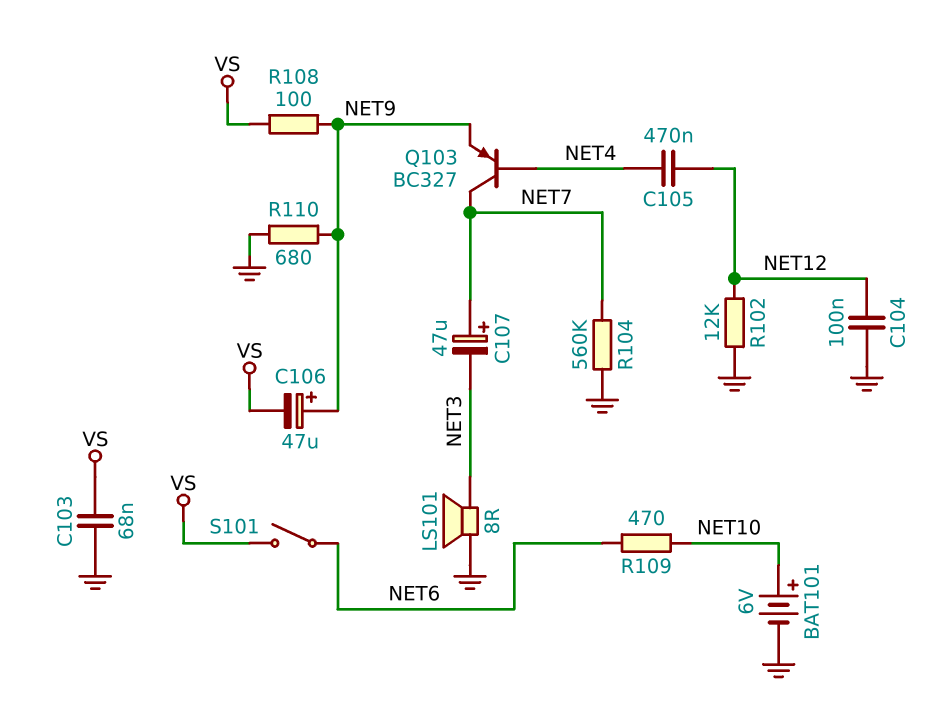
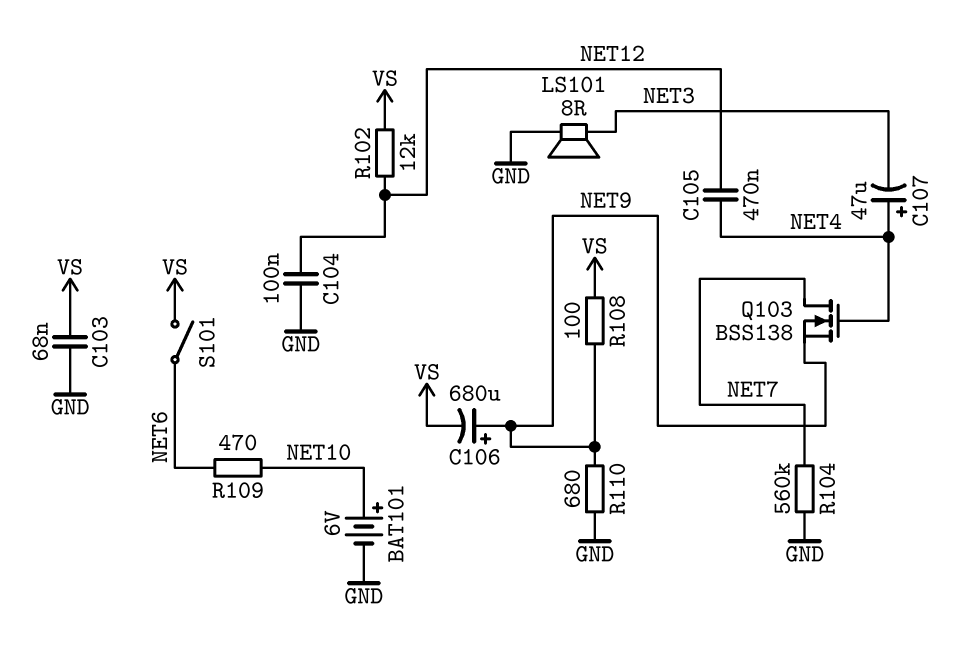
C106: 47uF (plus NET9, minus VS) -> 680uF (plus NET9, minus VS)
C107: 47uF (plus NET7, minus NET3) -> 47uF (plus NET4, minus NET3)
Q103: PNP BC327 (B NET4, C NET7, E NET9) -> NMOS BSS138 (G NET4, D NET7, S NET9)
R102: 12k (GND, NET12) -> 12k (NET12, VS)

